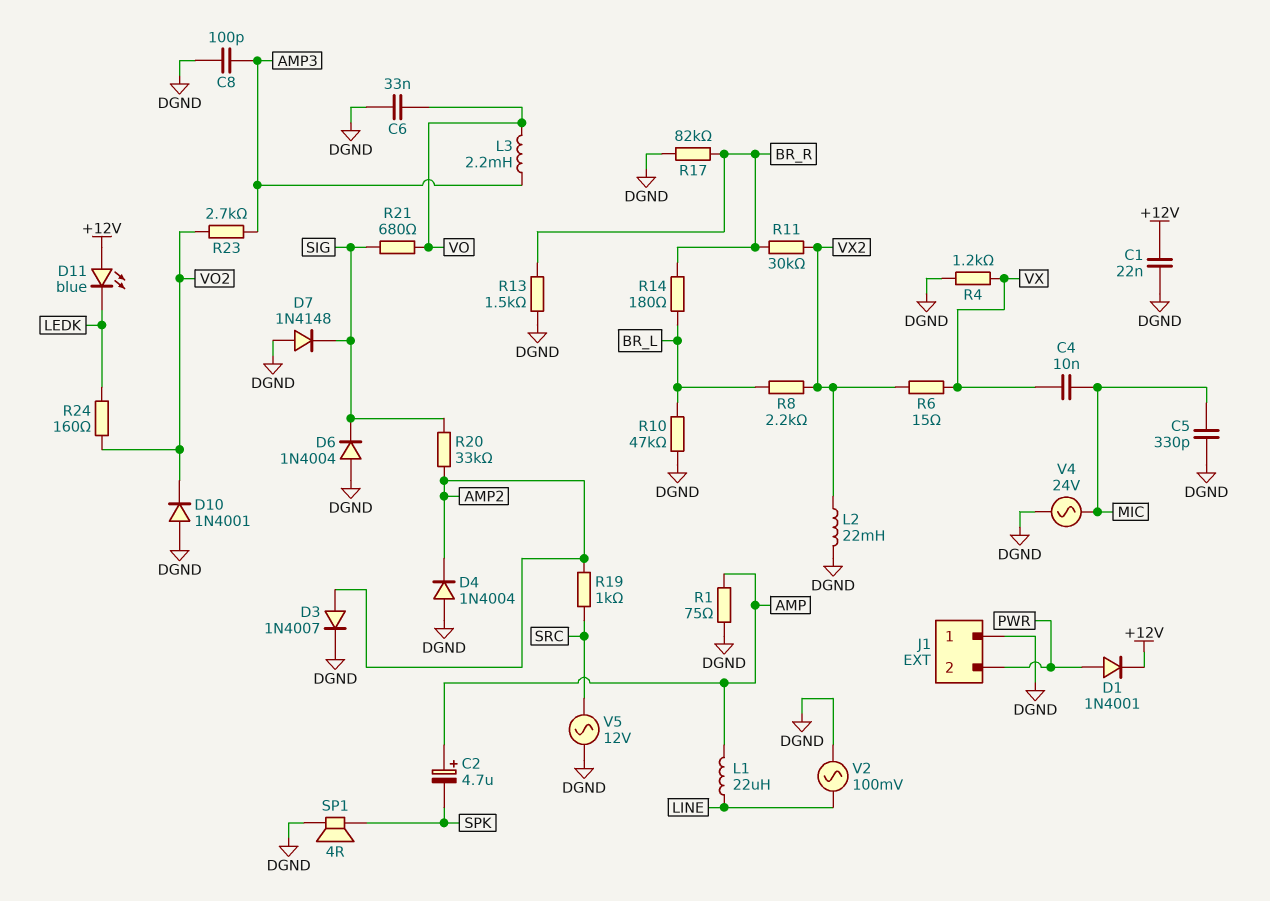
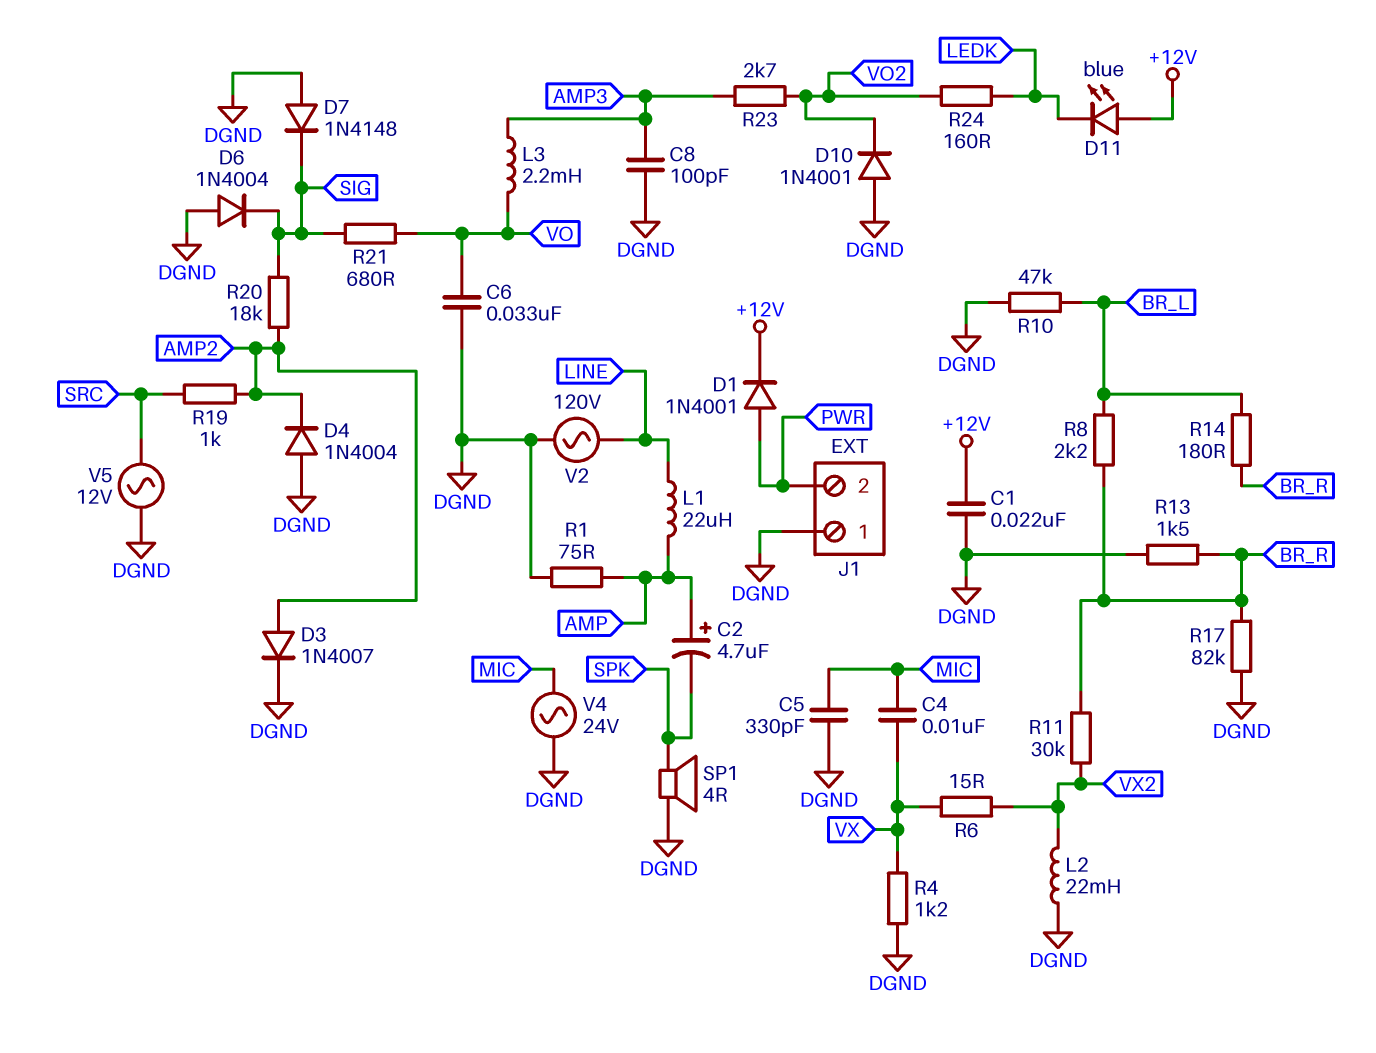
R8: 2.2k (BR_L, VX2) -> 2.2k (BR_L, BR_R)
R20: 33k (AMP2, SIG) -> 18k (AMP2, SIG)
V2: AC 100mV (DGND, LINE) -> AC 120V (DGND, LINE)

